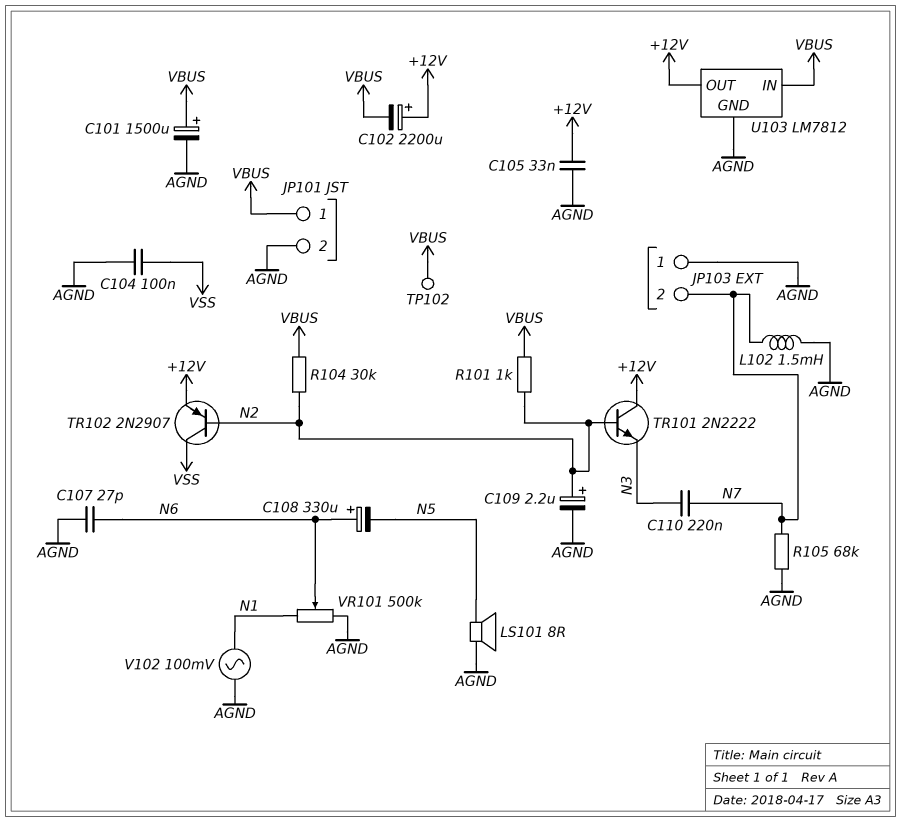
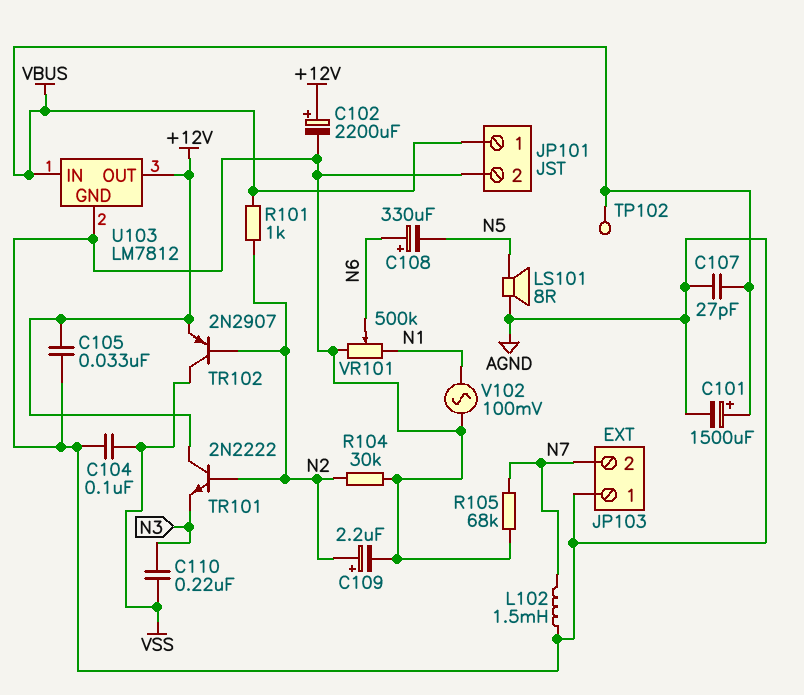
C102: 2200uF (plus +12V, minus VBUS) -> 2200uF (plus +12V, minus AGND)
C107: 27pF (AGND, N6) -> 27pF (AGND, VBUS)
C110: 220nF (N3, N7) -> 220nF (N3, VSS)
R104: 30k (N2, VBUS) -> 30k (AGND, N2)

